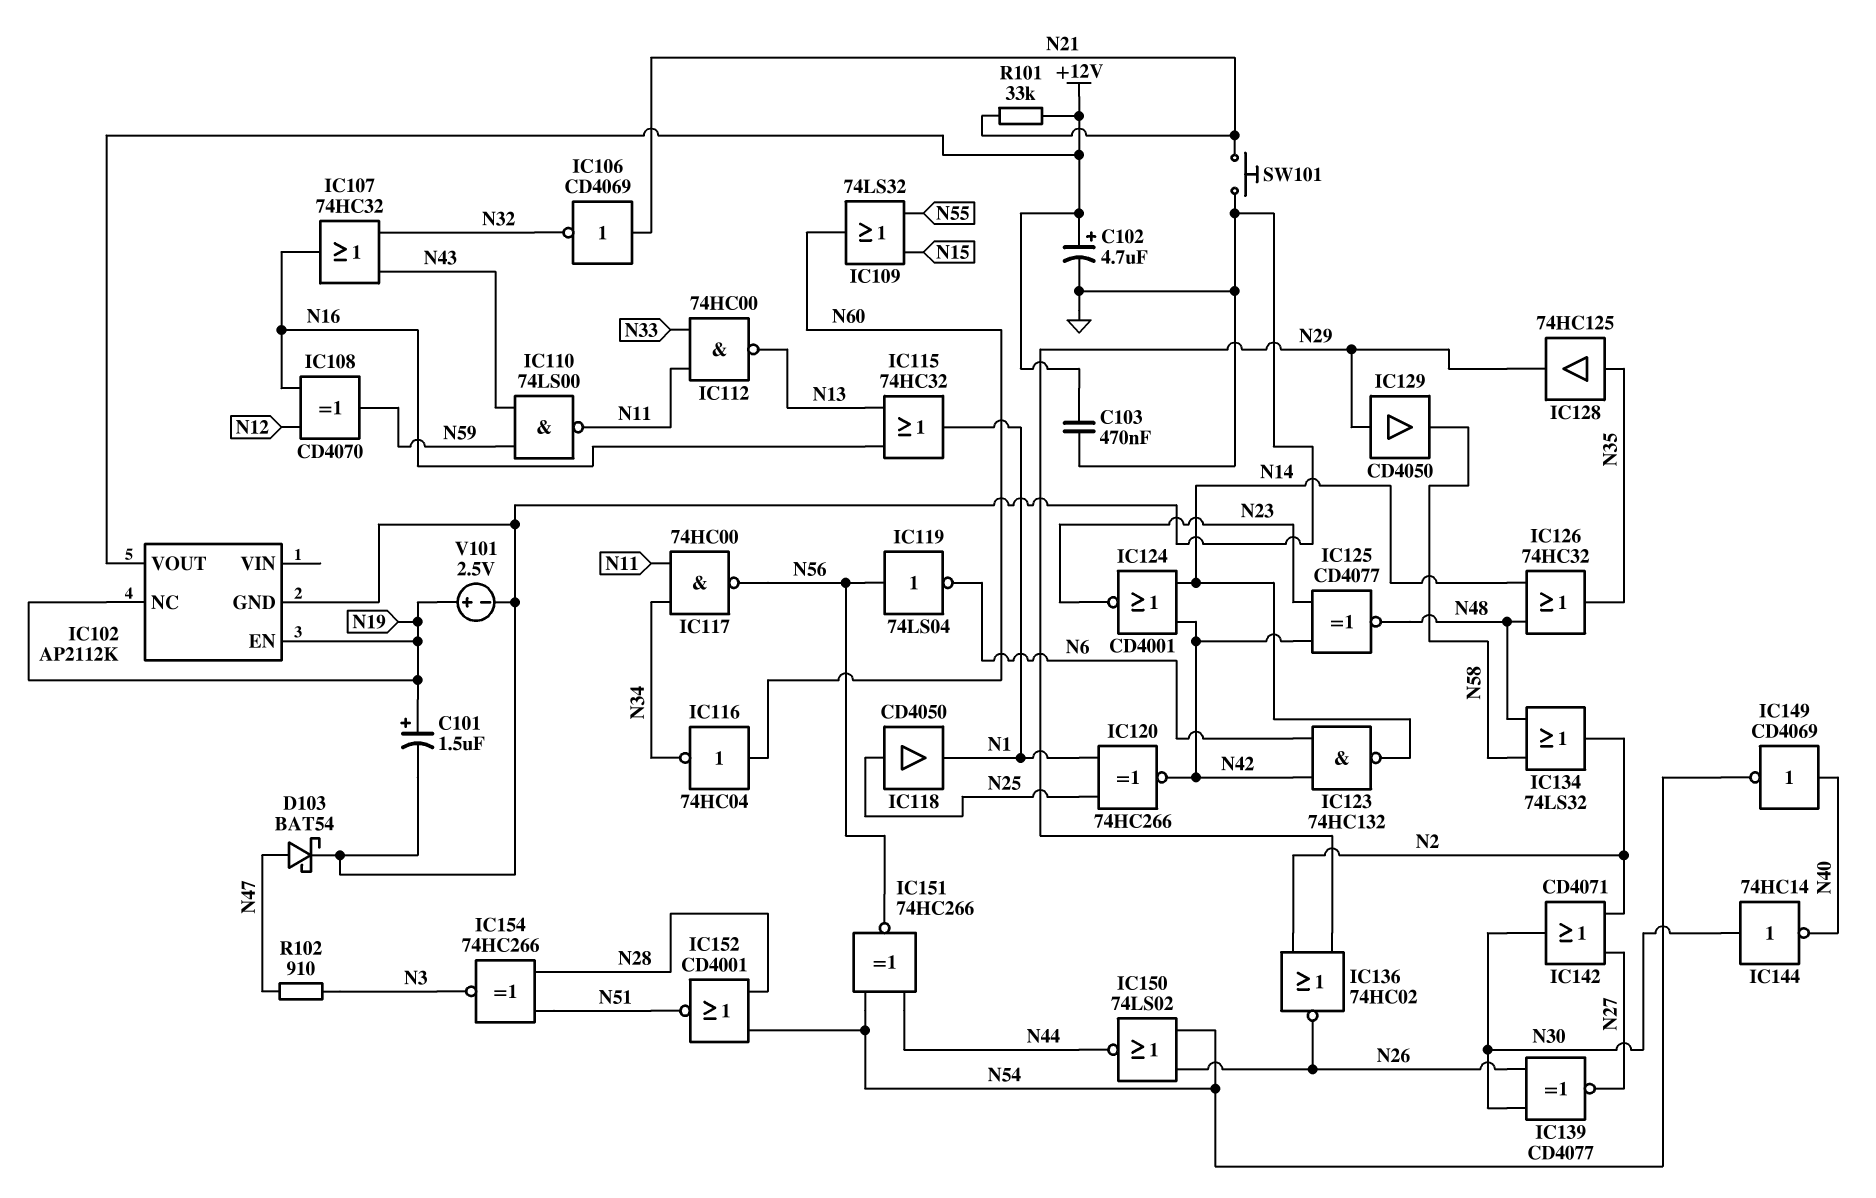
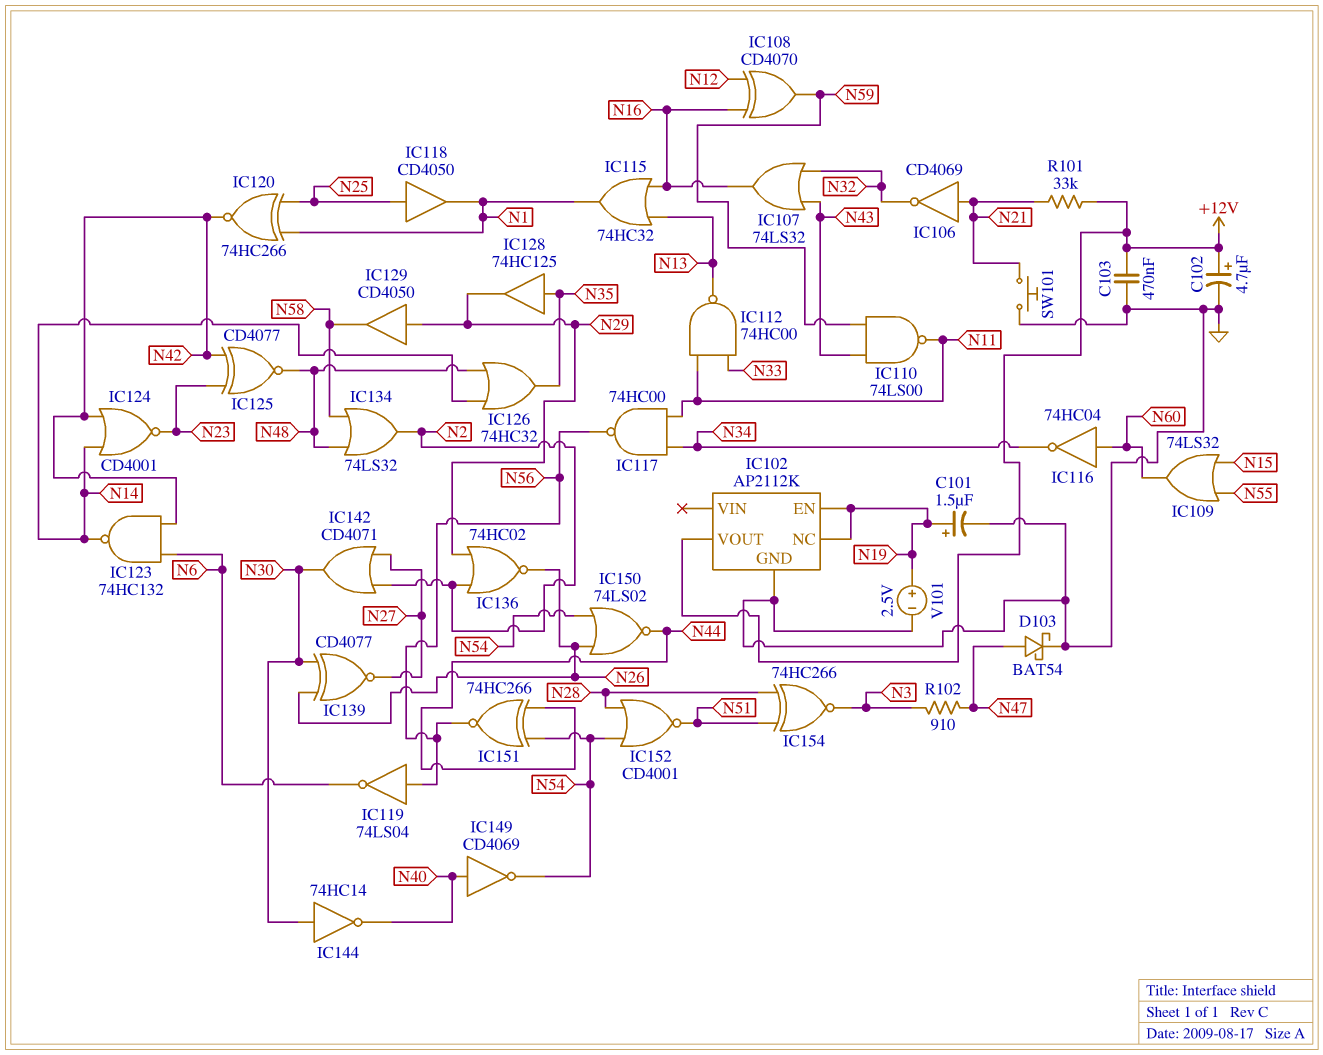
IC107: OR 74HC32 (in N32, in N43, out N16) -> OR 74LS32 (in N32, in N43, out N16)

